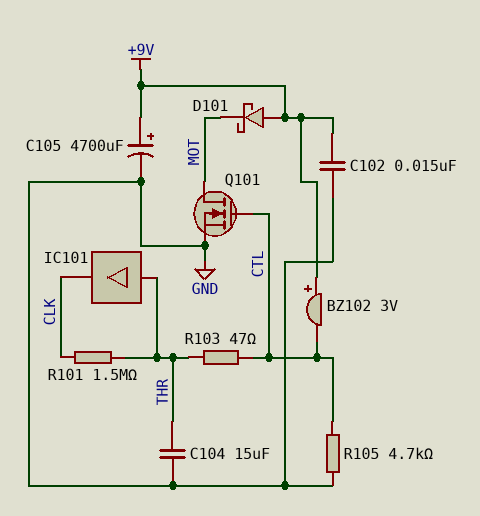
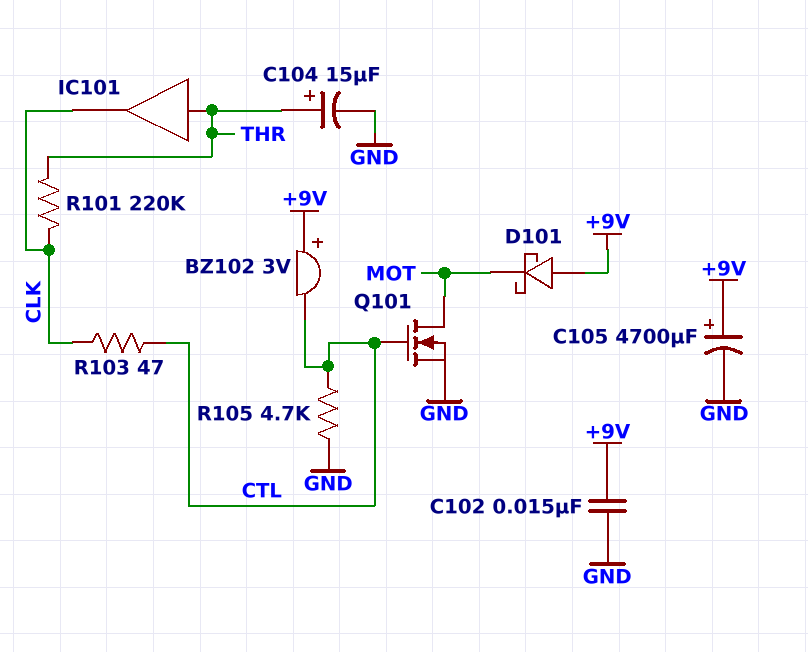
C104: 15uF (GND, THR) -> 15uF (plus THR, minus GND)
R101: 1.5M (CLK, THR) -> 220k (CLK, THR)
R103: 47 (CTL, THR) -> 47 (CLK, CTL)

